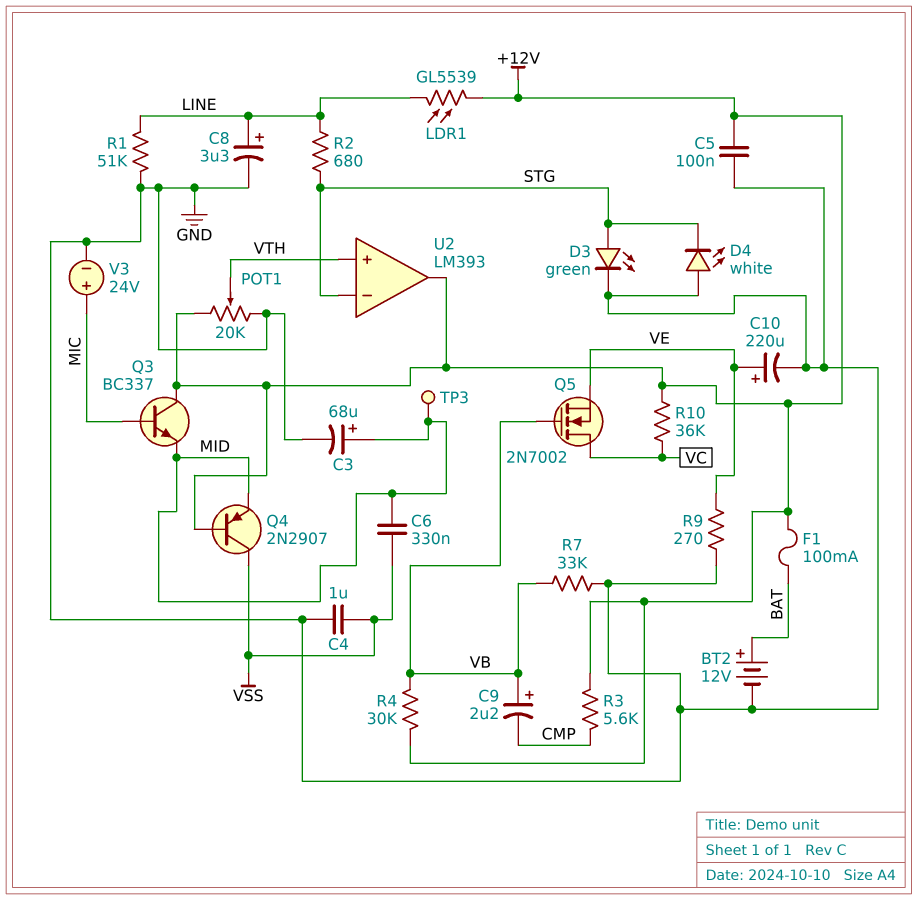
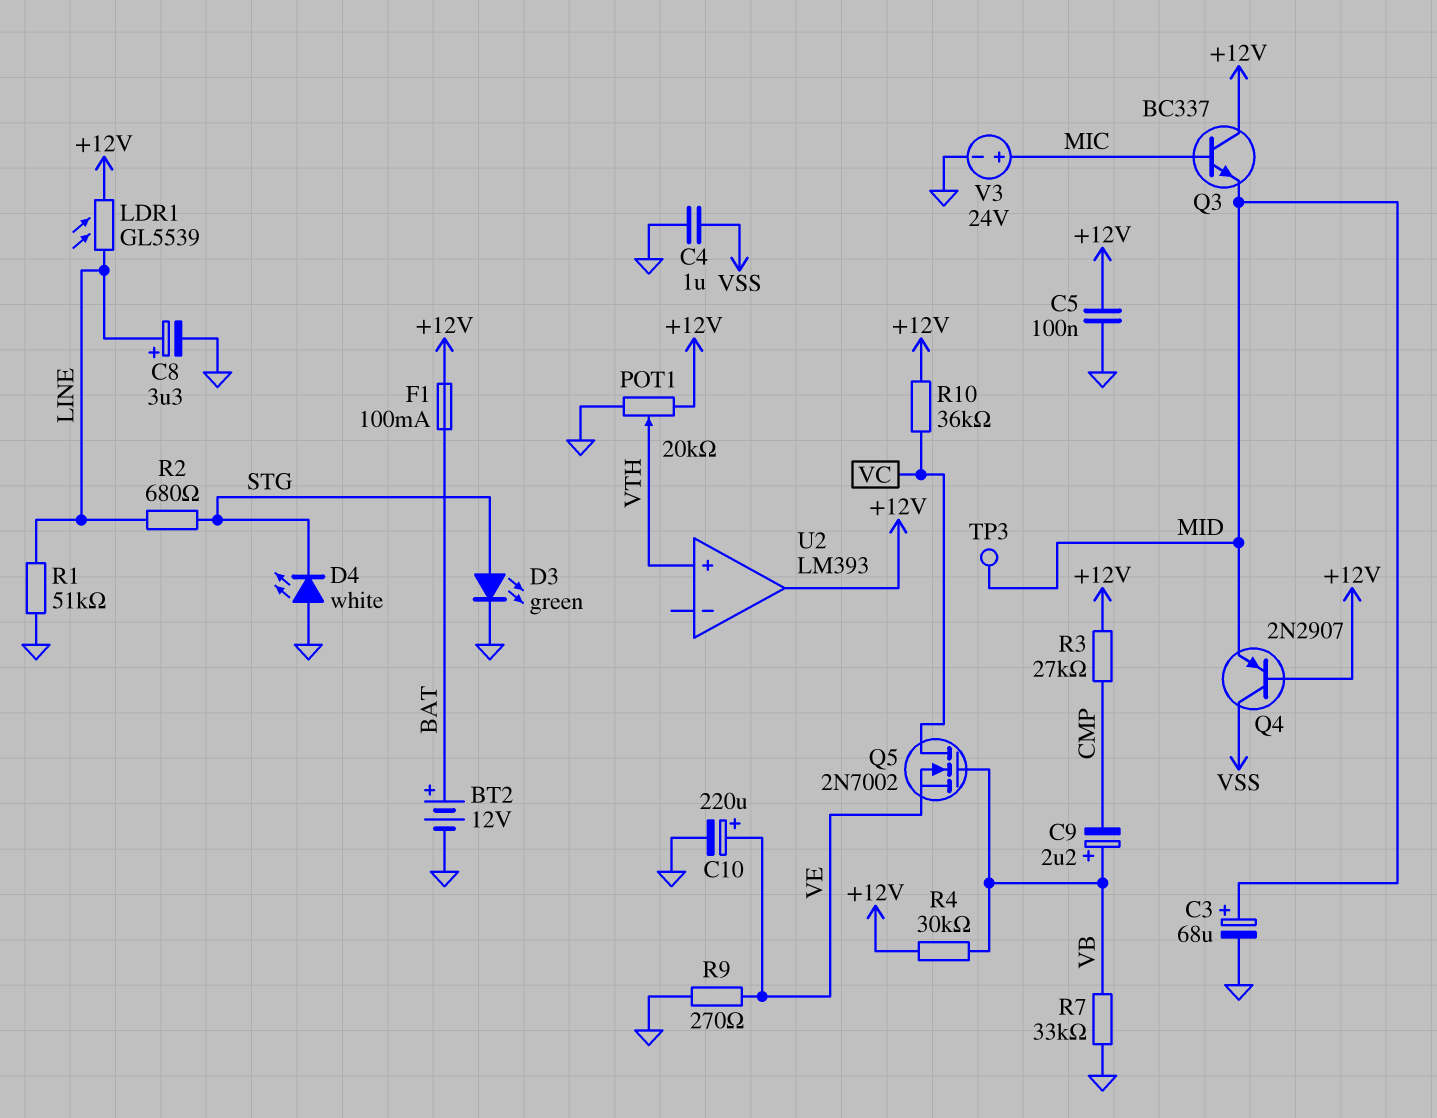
C6: 330nF (MID, VSS) -> none
R3: 5.6k (+12V, CMP) -> 27k (+12V, CMP)
U2 pin in-: STG -> none

